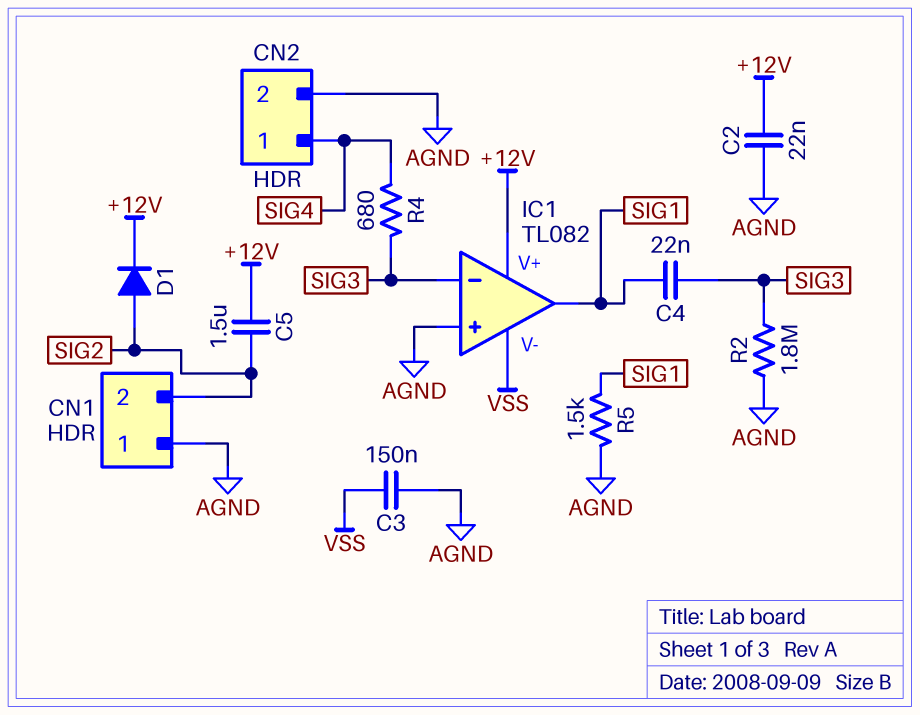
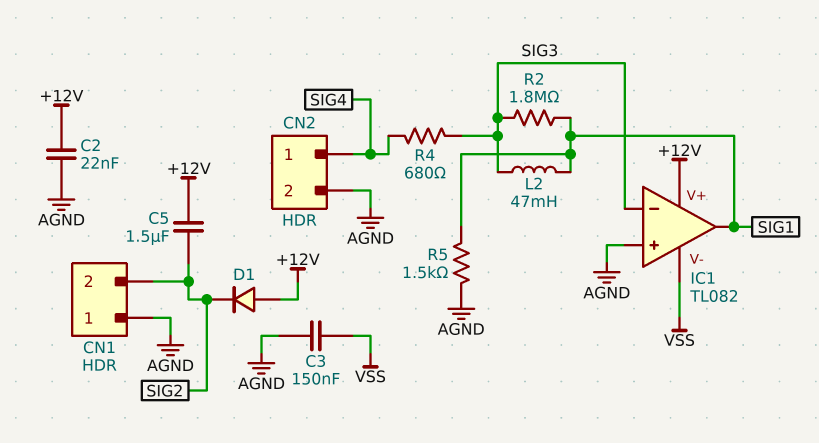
C4: 22nF (SIG1, SIG3) -> none
D1: diode (A SIG2, K +12V) -> diode (A +12V, K SIG2)
L2: none -> 47mH (SIG1, SIG3)
R2: 1.8M (AGND, SIG3) -> 1.8M (SIG1, SIG3)

